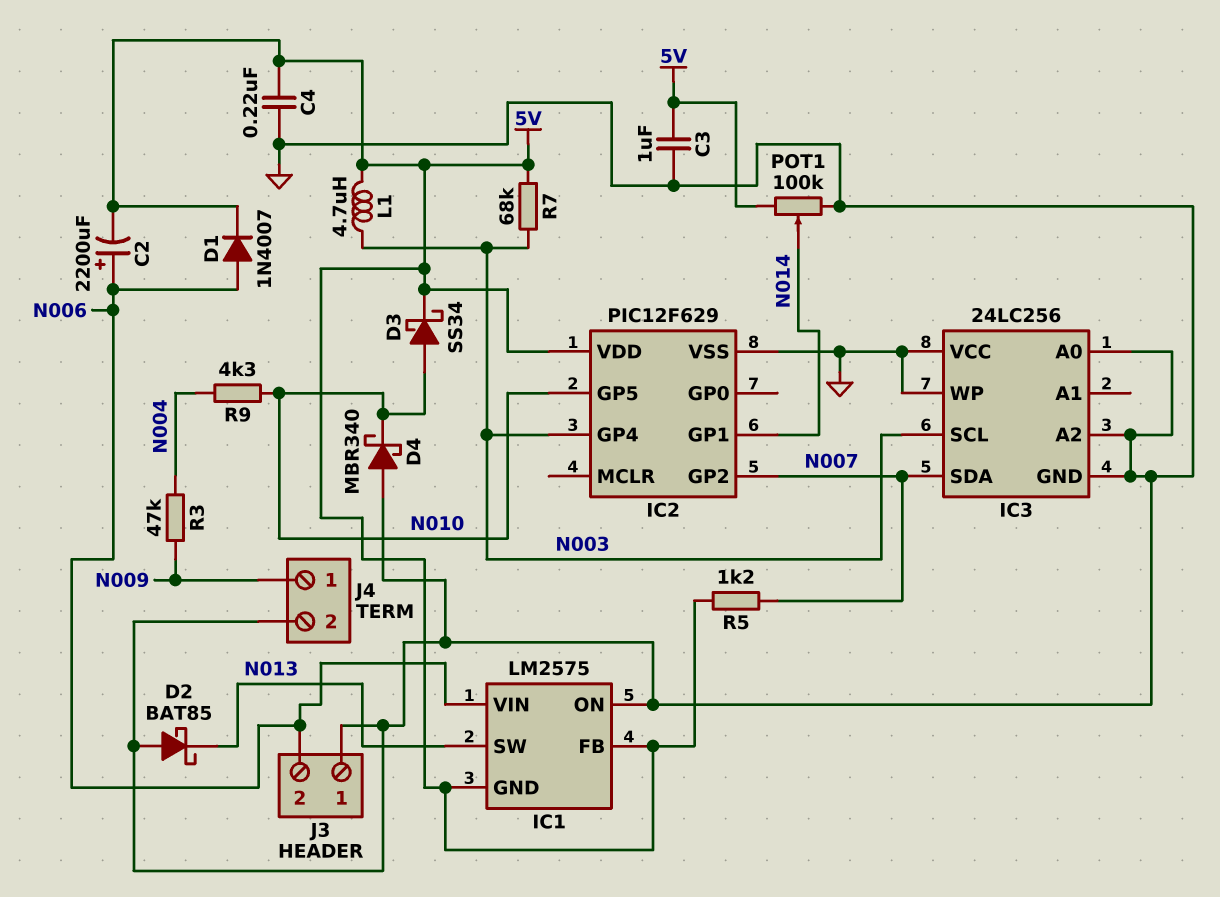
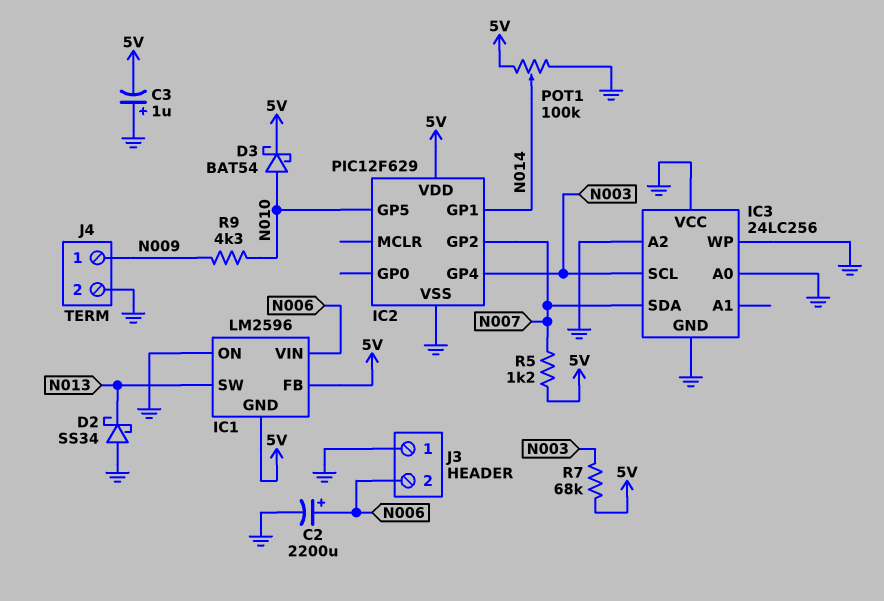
C2: 2200uF (plus N006, minus 5V) -> 2200uF (plus N006, minus GND)
C3: 1uF (5V, GND) -> 1uF (plus GND, minus 5V)
C4: 220nF (5V, GND) -> none
D1: diode 1N4007 (A N006, K 5V) -> none
D2: schottky BAT85 (A GND, K N013) -> schottky SS34 (A GND, K N013)
D3: schottky SS34 (A N010, K 5V) -> schottky BAT54 (A N010, K 5V)
D4: schottky MBR340 (A GND, K N010) -> none
IC1: LM2575 -> LM2596
L1: 4.7uH (5V, N003) -> none
R3: 47k (N004, N009) -> none
R9: 4.3k (N004, N010) -> 4.3k (N009, N010)

